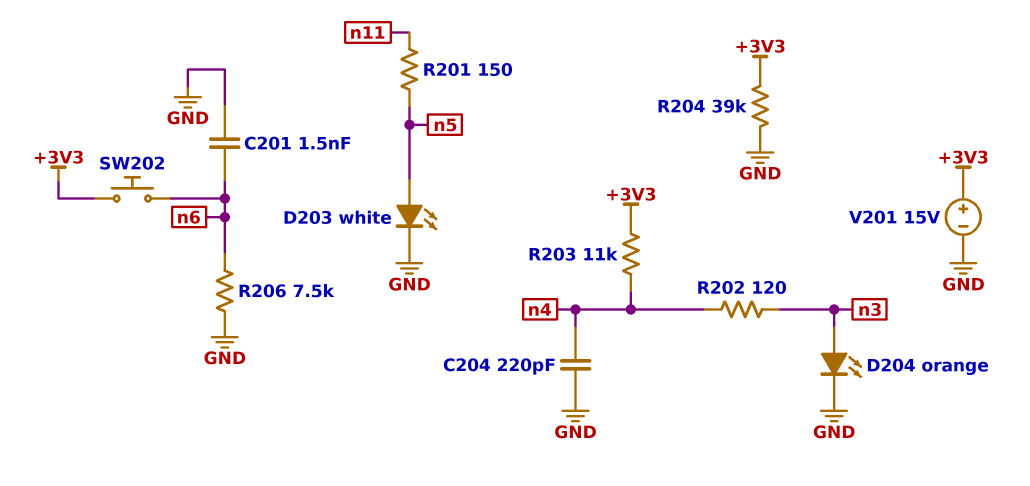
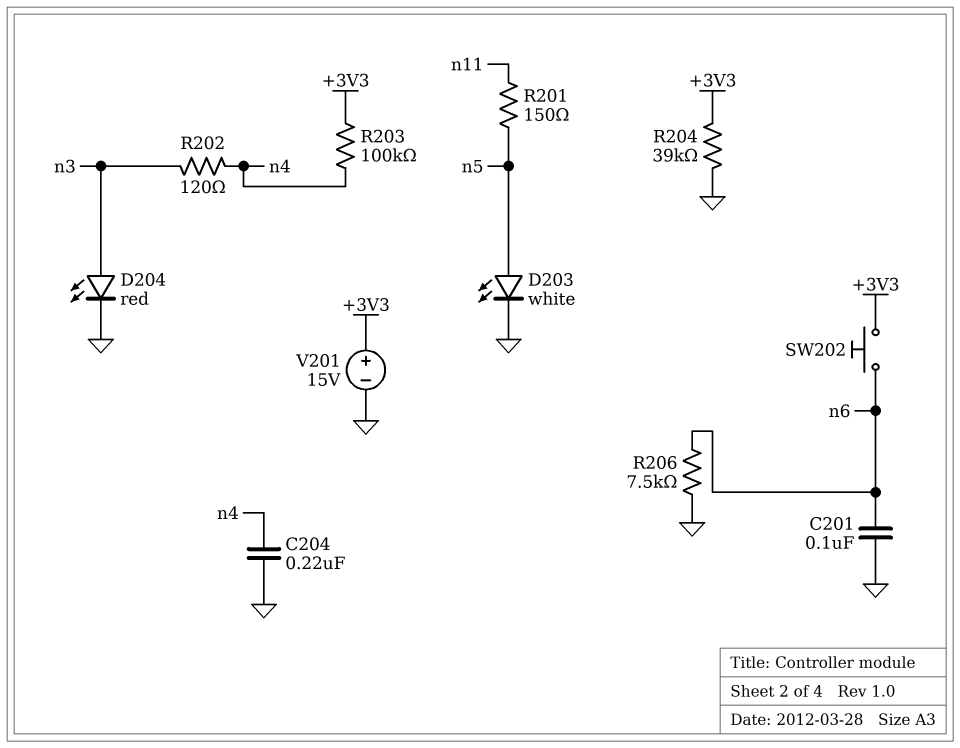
C201: 1.5nF (GND, n6) -> 100nF (GND, n6)
C204: 220pF (GND, n4) -> 220nF (GND, n4)
D204: LED orange (A n3, K GND) -> LED red (A n3, K GND)
R203: 11k (+3V3, n4) -> 100k (+3V3, n4)

